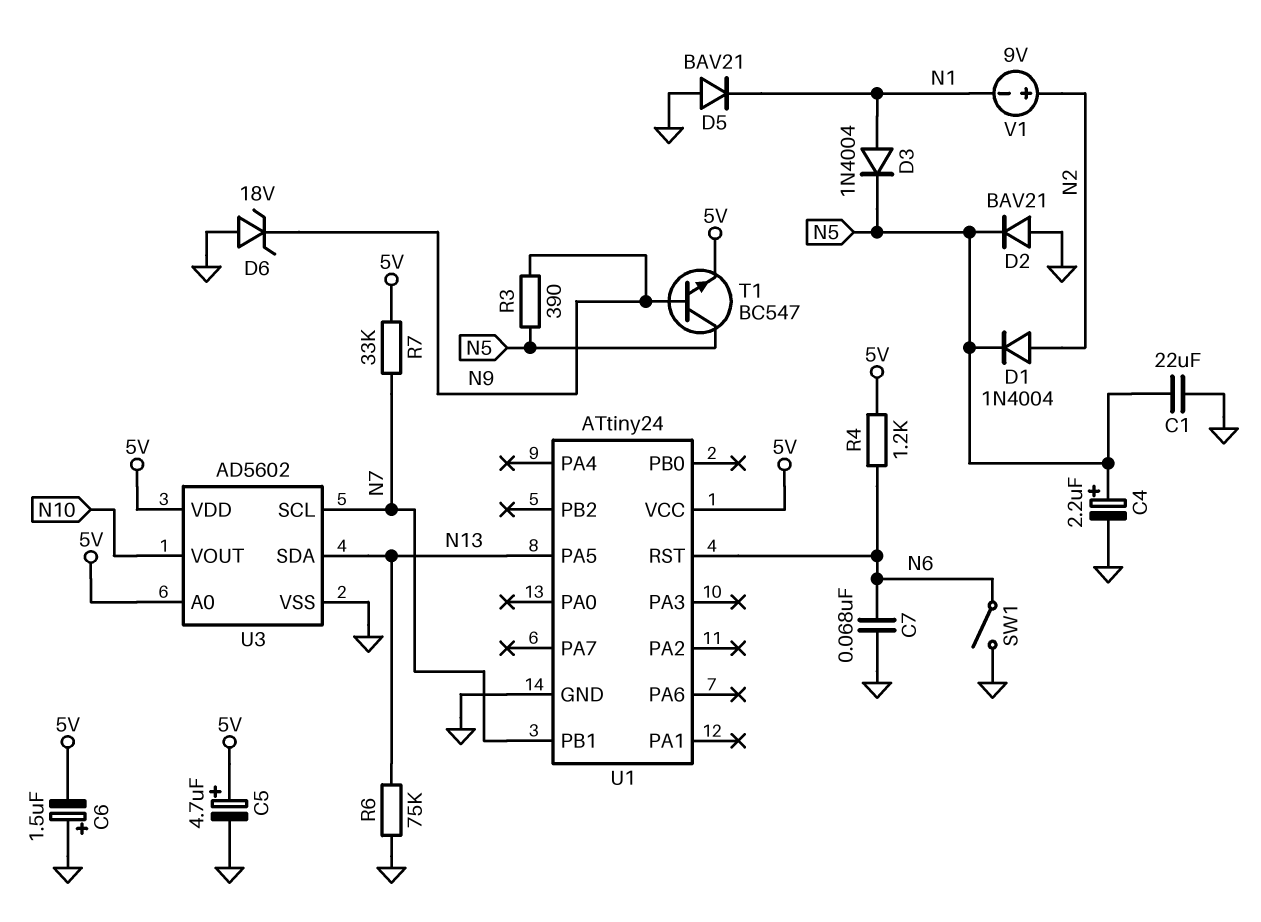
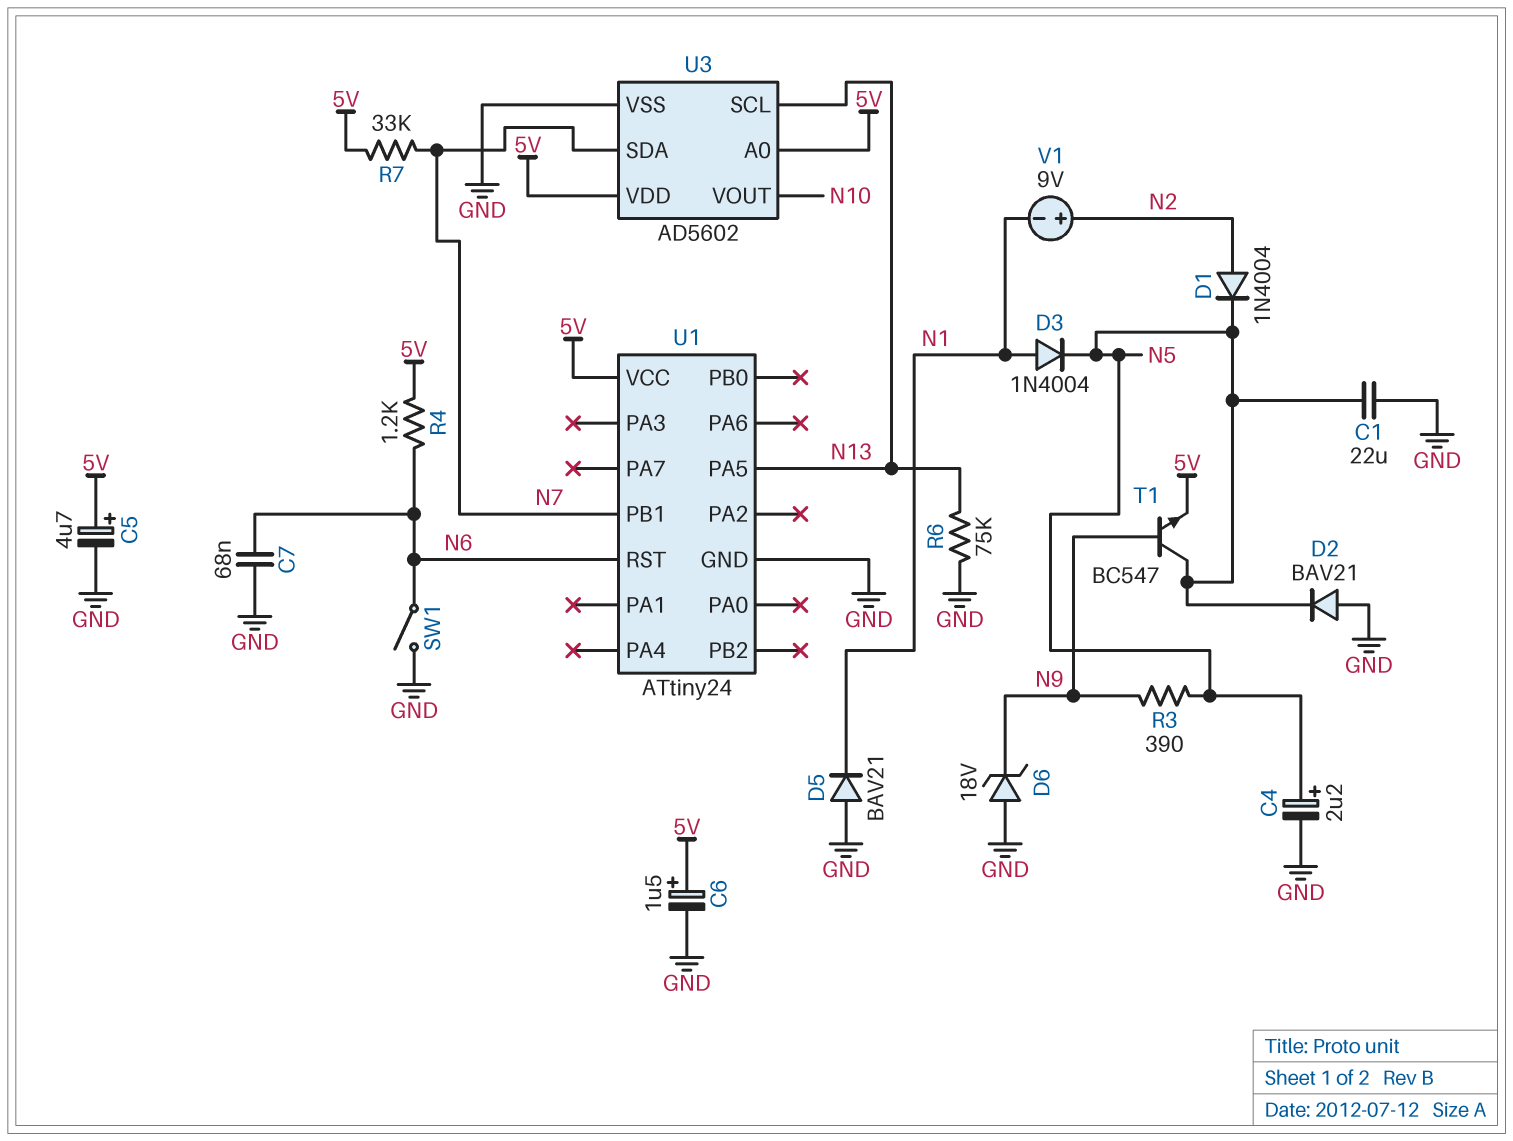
C6: 1.5uF (plus GND, minus 5V) -> 1.5uF (plus 5V, minus GND)
U3 pin SCL: N7 -> N13
U3 pin SDA: N13 -> N7

